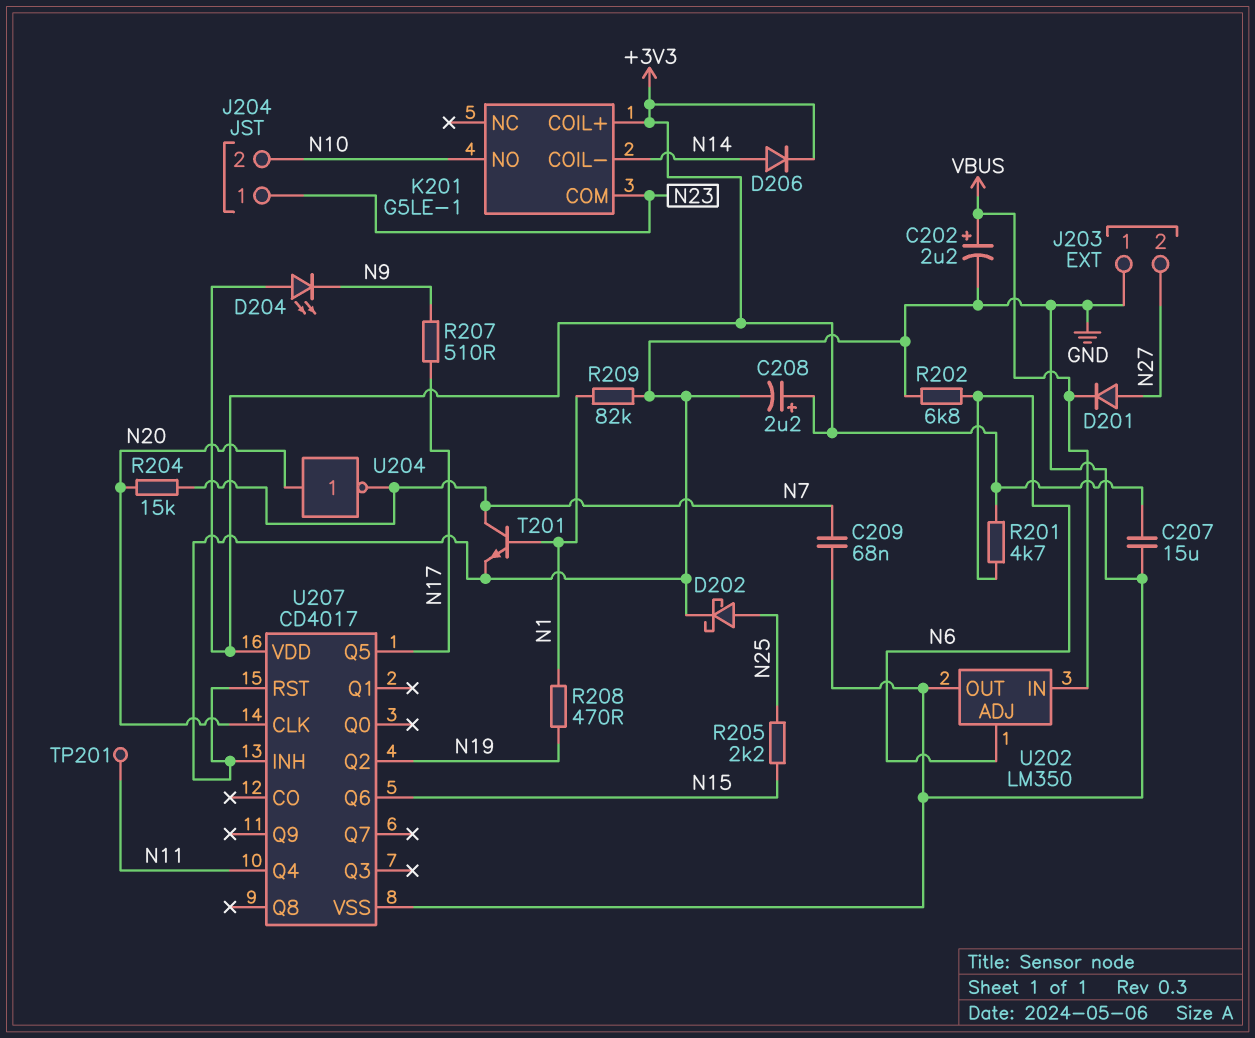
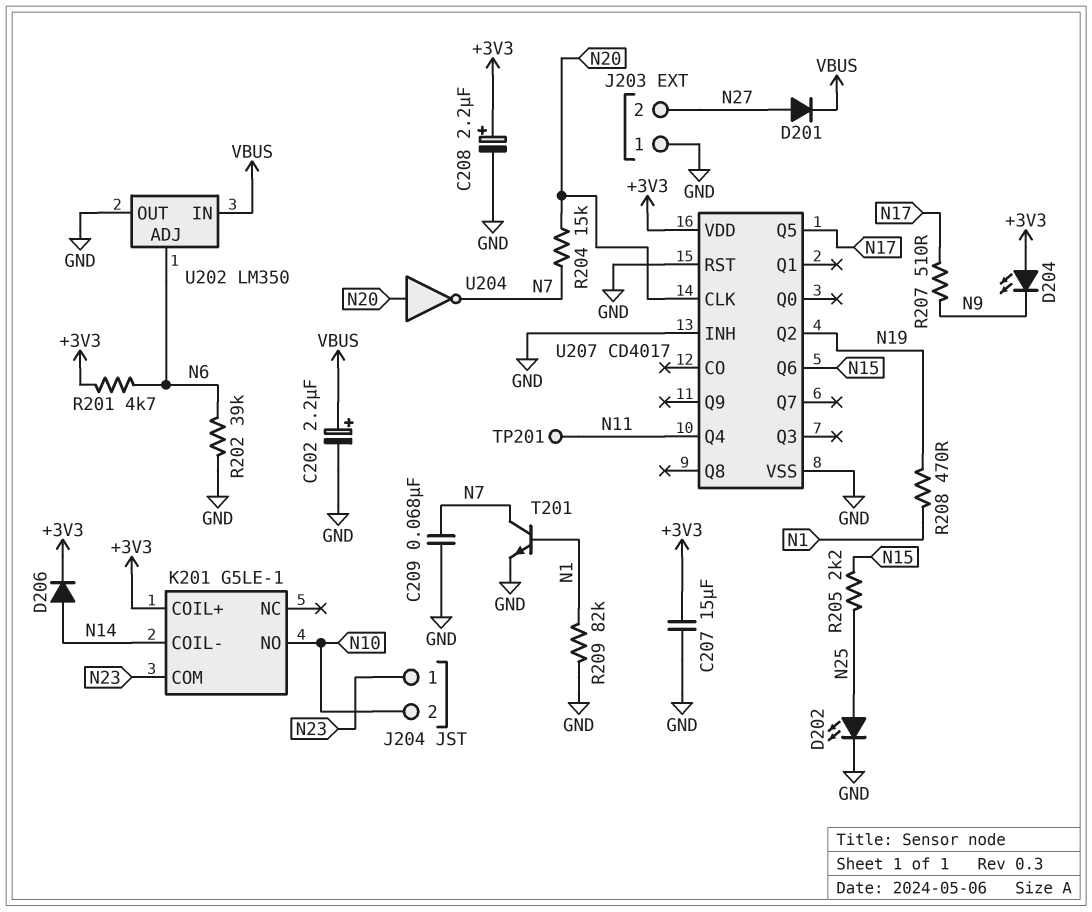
D202: schottky (A N25, K GND) -> LED (A N25, K GND)
R202: 6.8k (GND, N6) -> 39k (GND, N6)

